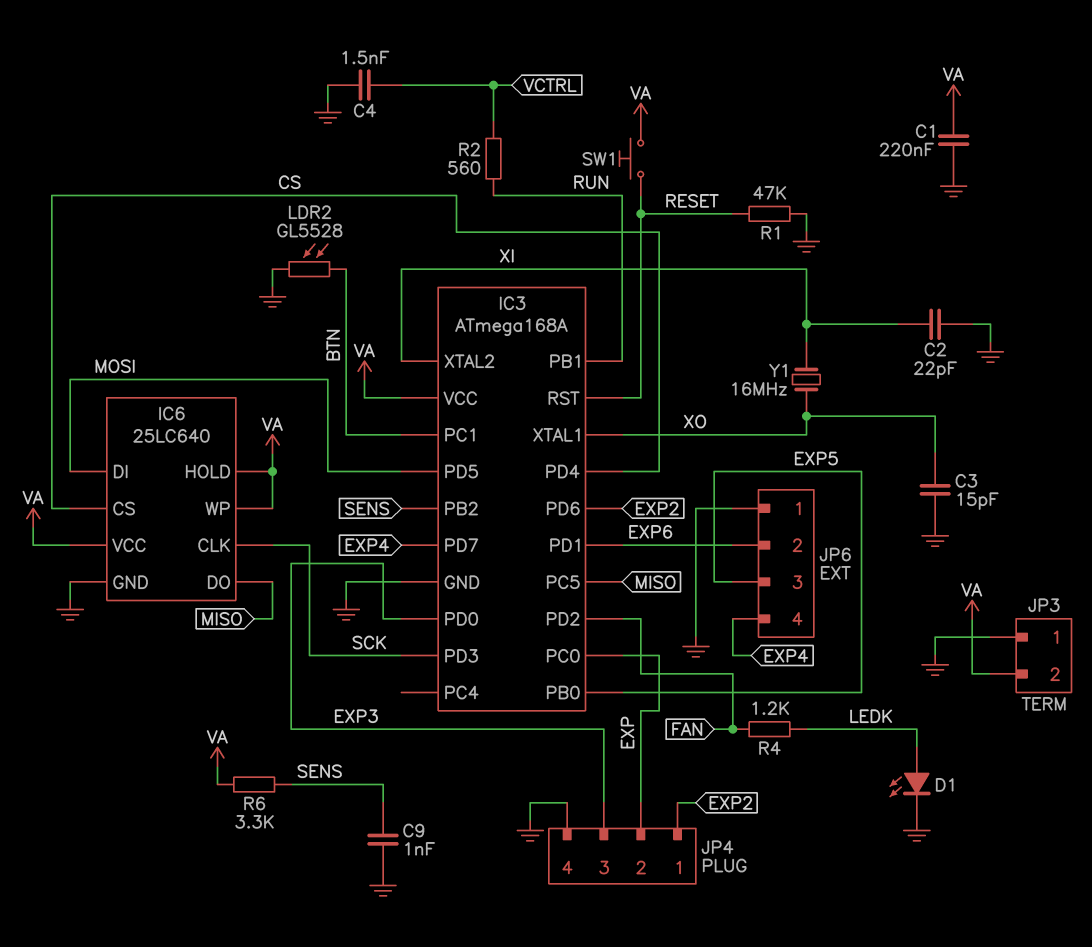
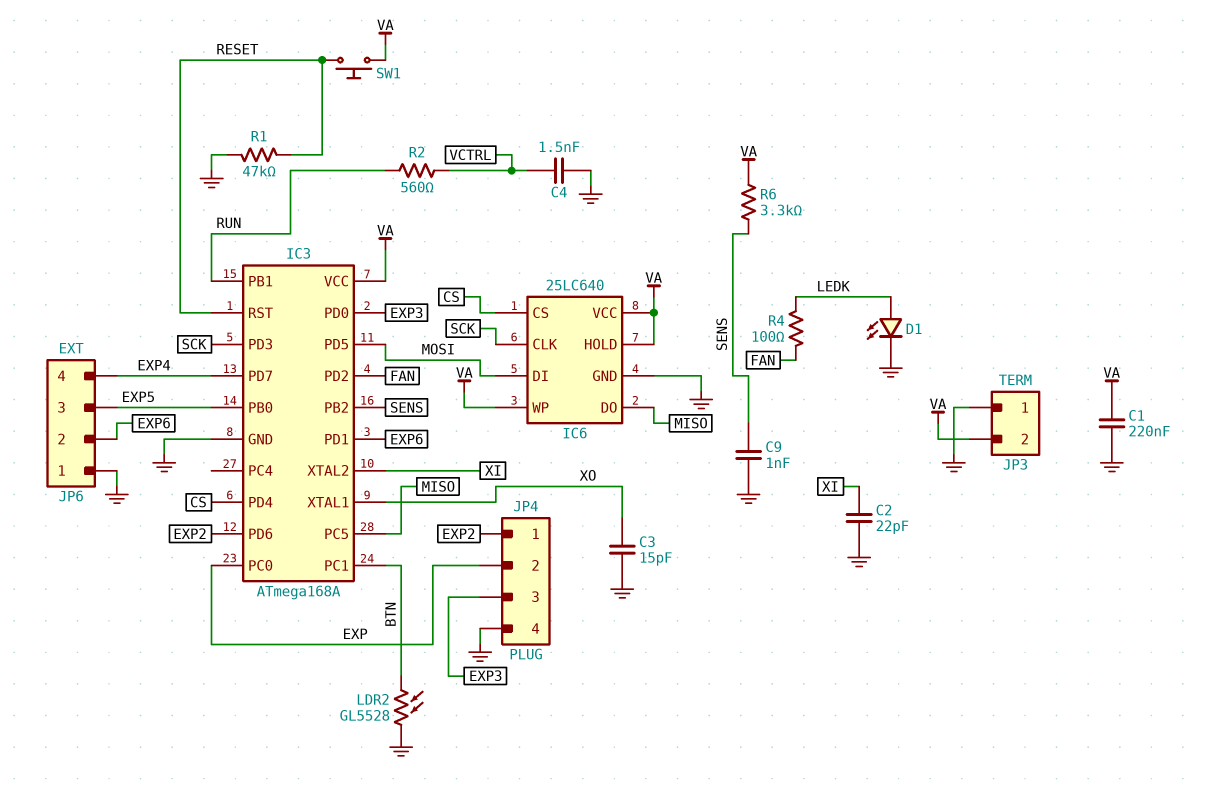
R4: 1.2k (FAN, LEDK) -> 100 (FAN, LEDK)
Y1: 16MHz (XI, XO) -> none

